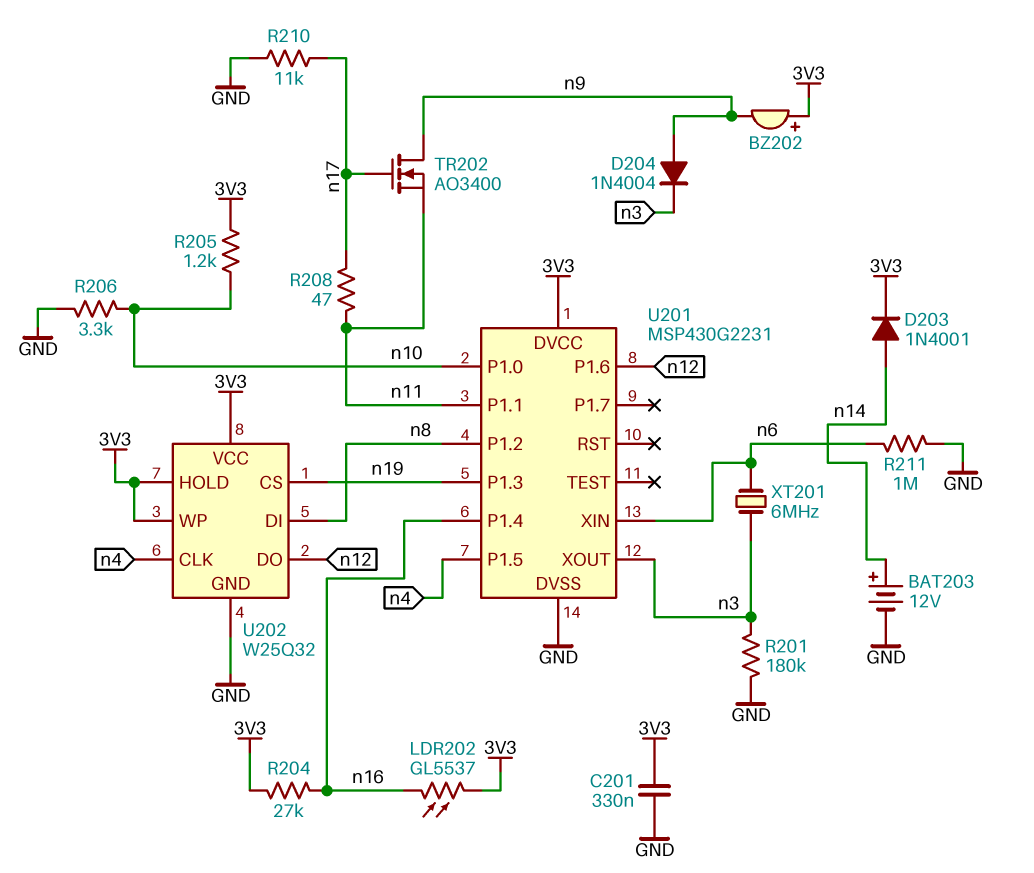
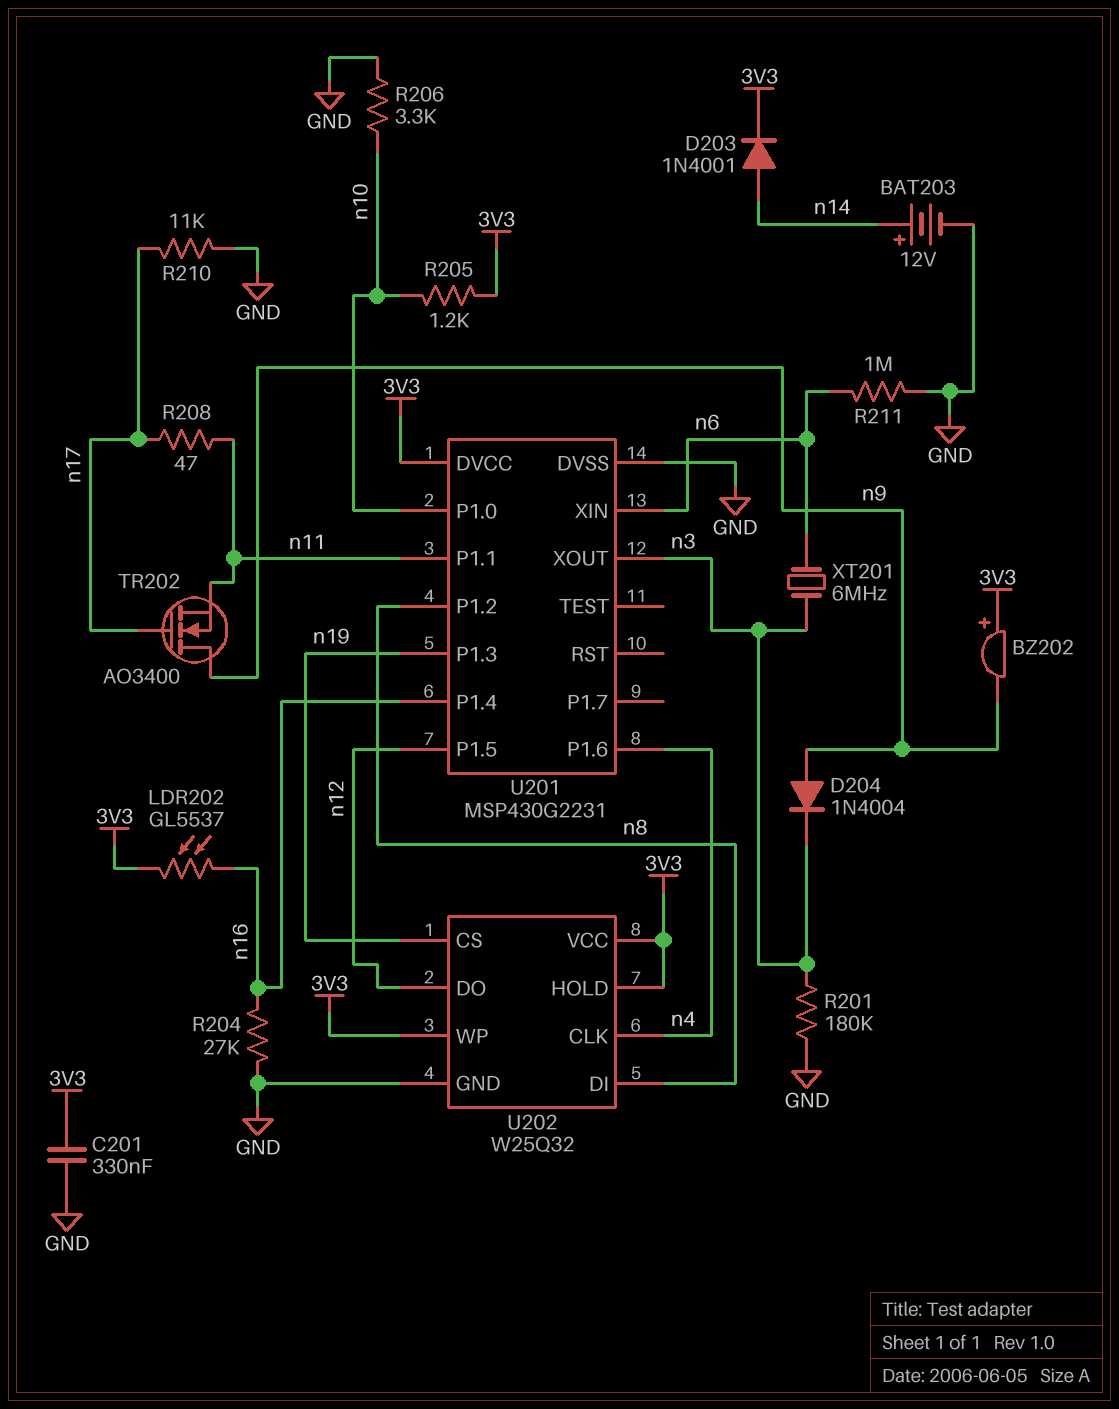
R204: 27k (3V3, n16) -> 27k (GND, n16)
U201 pin P1.5: n4 -> n12
U201 pin P1.6: n12 -> n4

